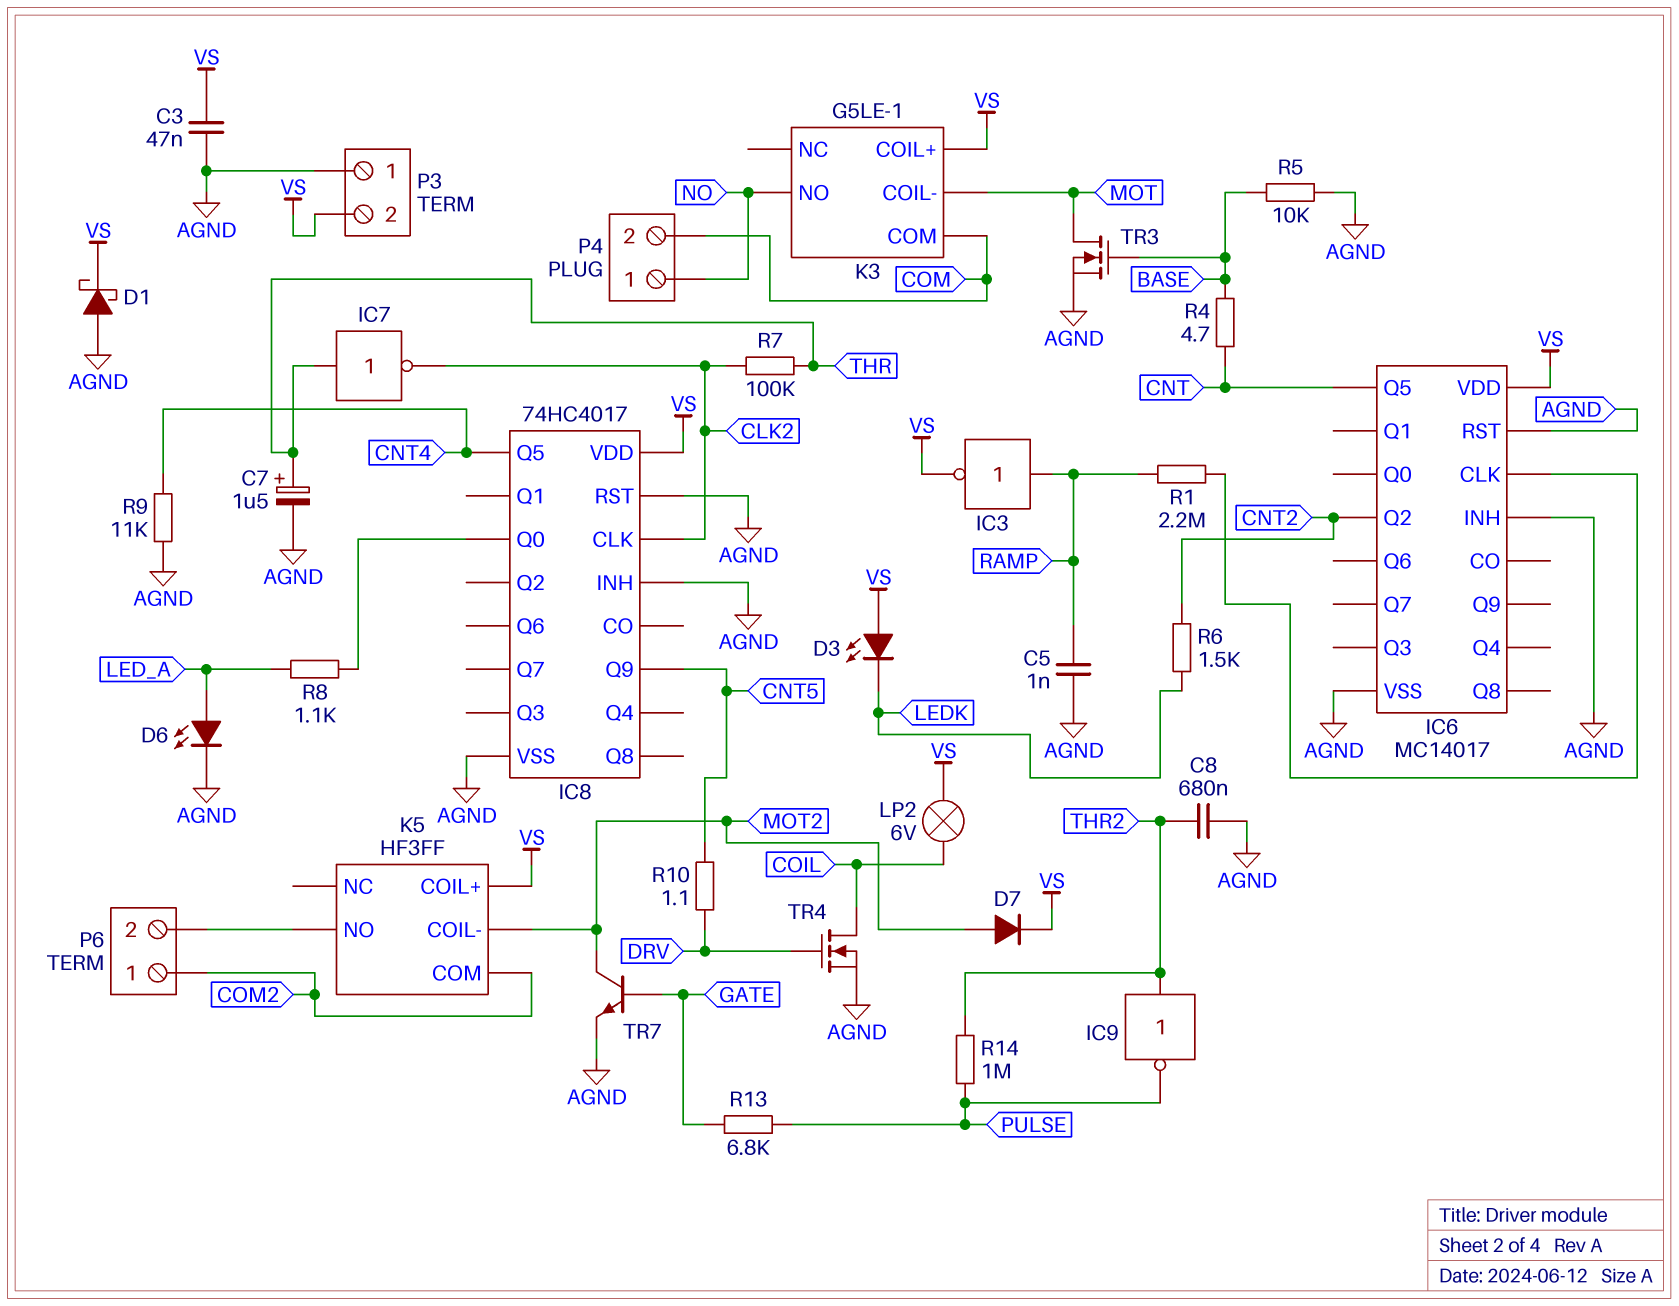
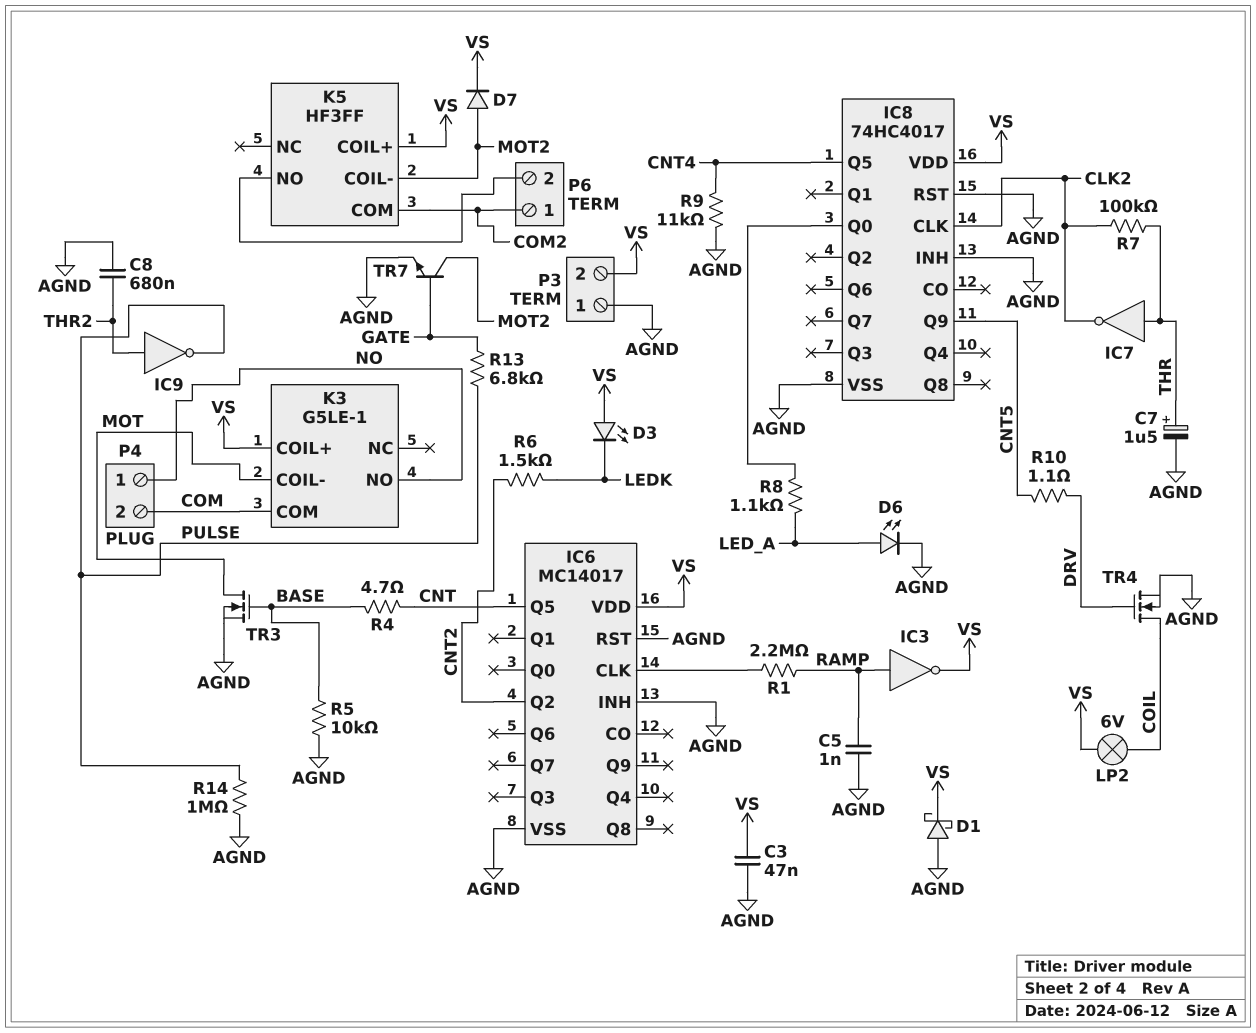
R14: 1M (PULSE, THR2) -> 1M (AGND, PULSE)

